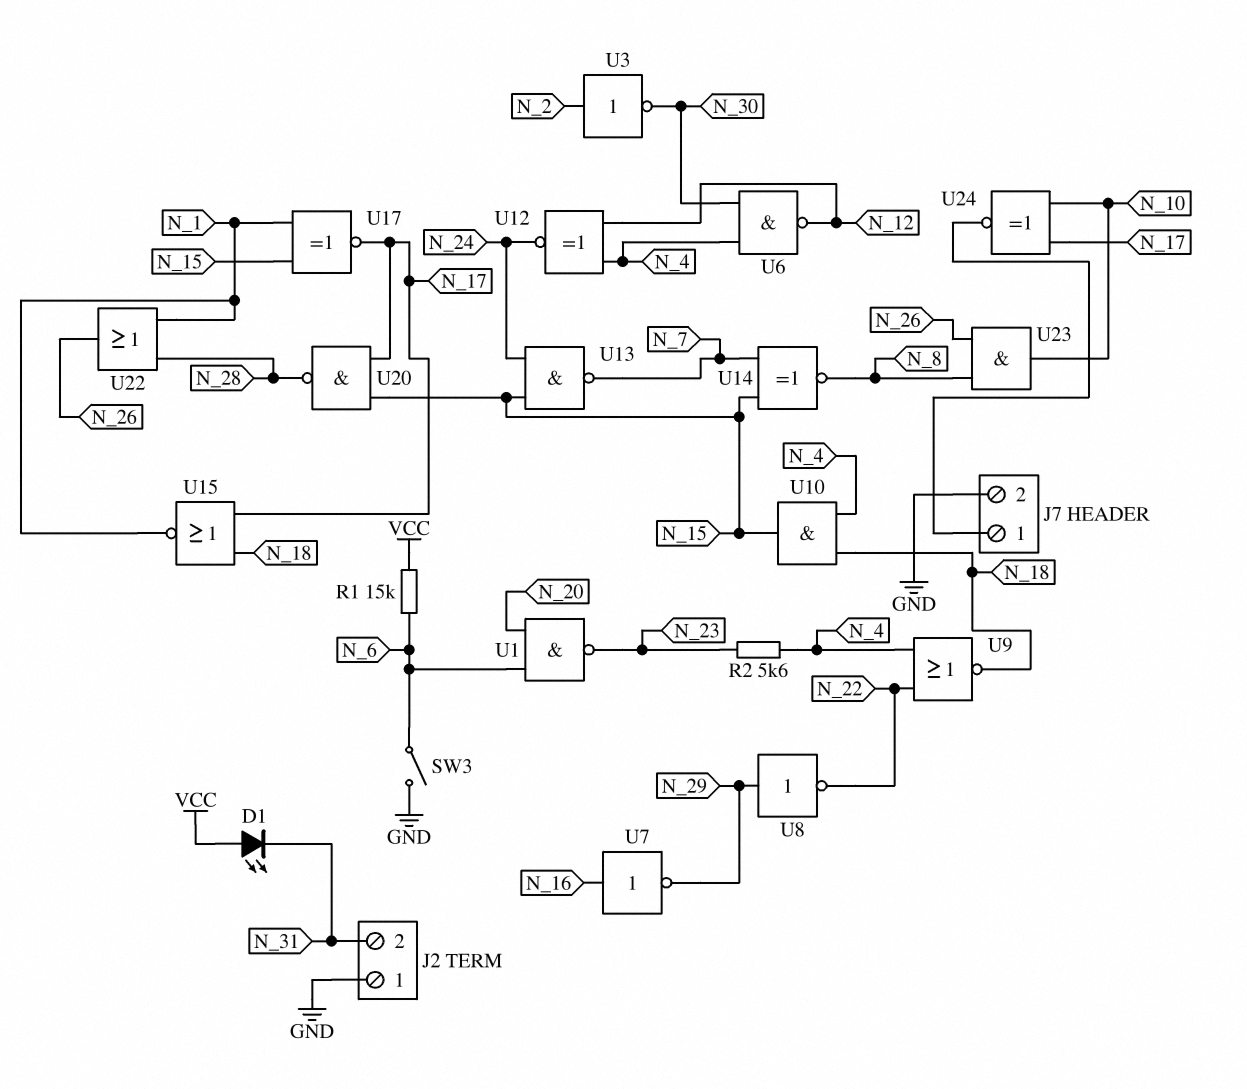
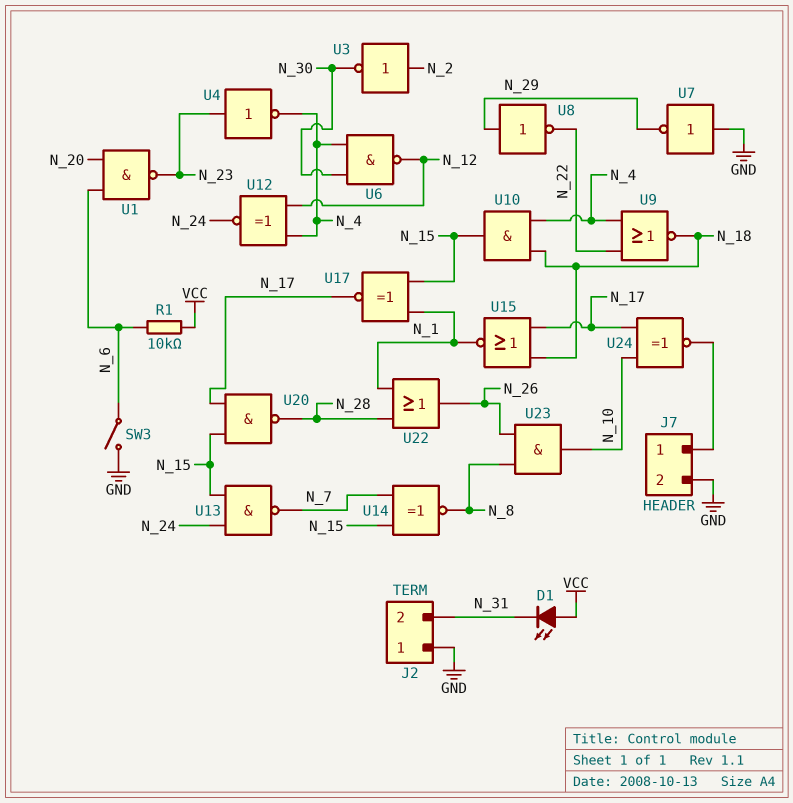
R1: 15k (N_6, VCC) -> 10k (N_6, VCC)
R2: 5.6k (N_4, N_23) -> none
U4: none -> NOT (in N_23, out N_4)
U7: NOT (in N_16, out N_29) -> NOT (in GND, out N_29)

